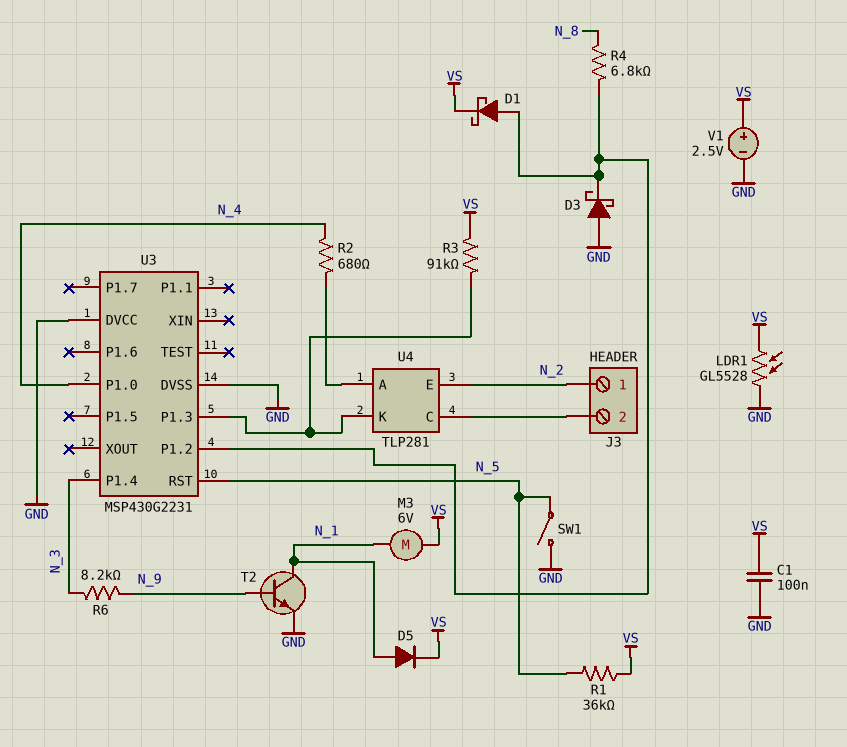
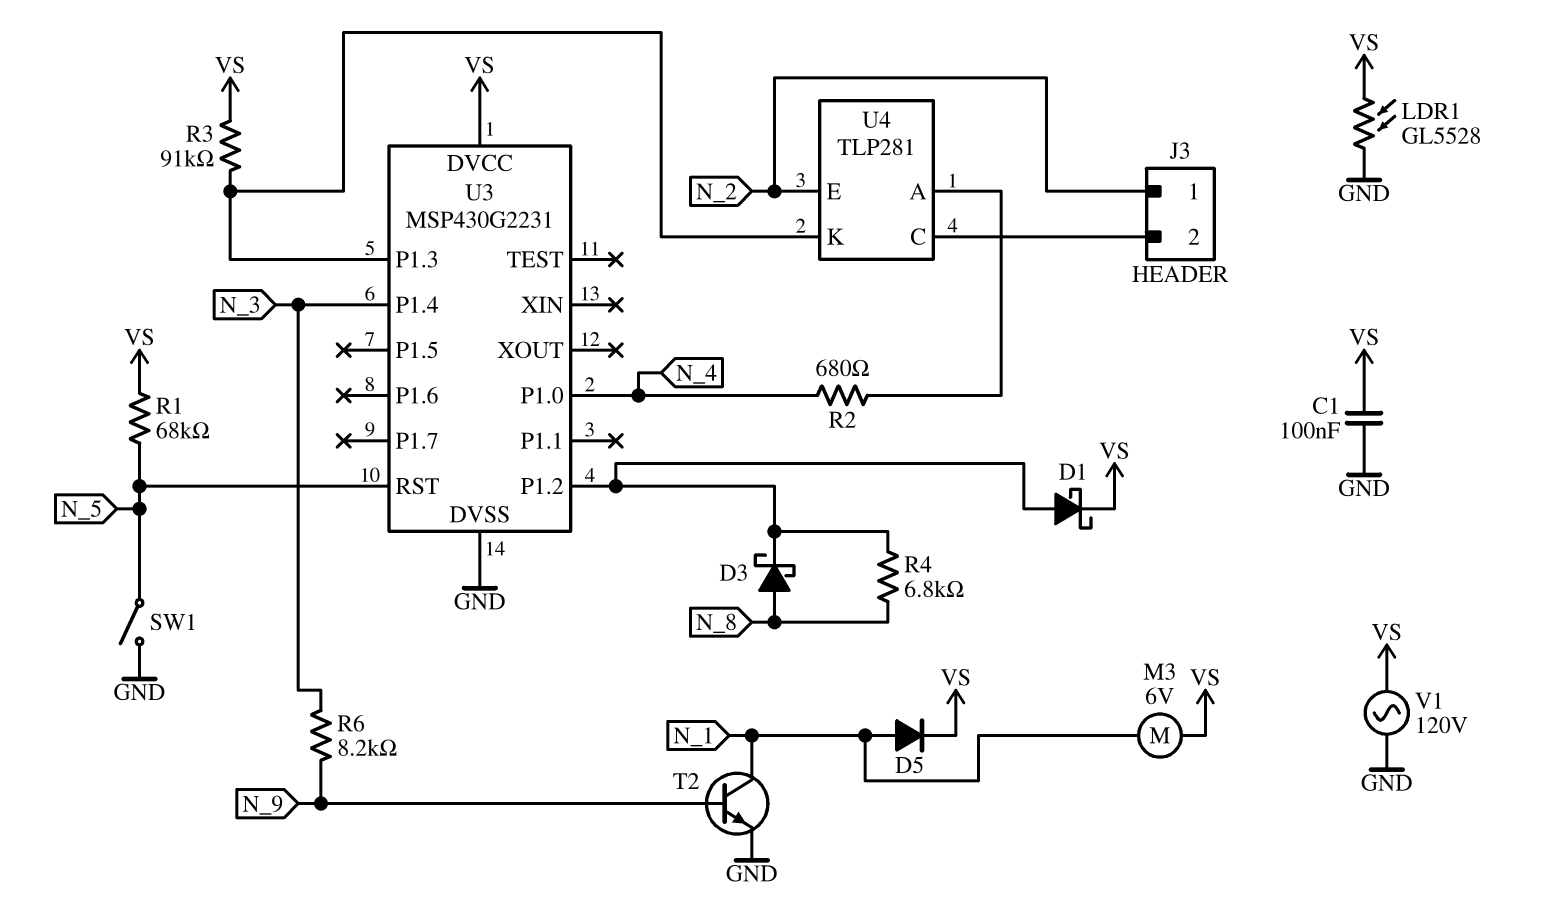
D3: schottky (A GND, K U3/P1.2) -> schottky (A N_8, K U3/P1.2)
R1: 36k (N_5, VS) -> 68k (N_5, VS)
U3 pin DVCC: GND -> VS
V1: 2.5V (plus VS, minus GND) -> AC 120V (GND, VS)

